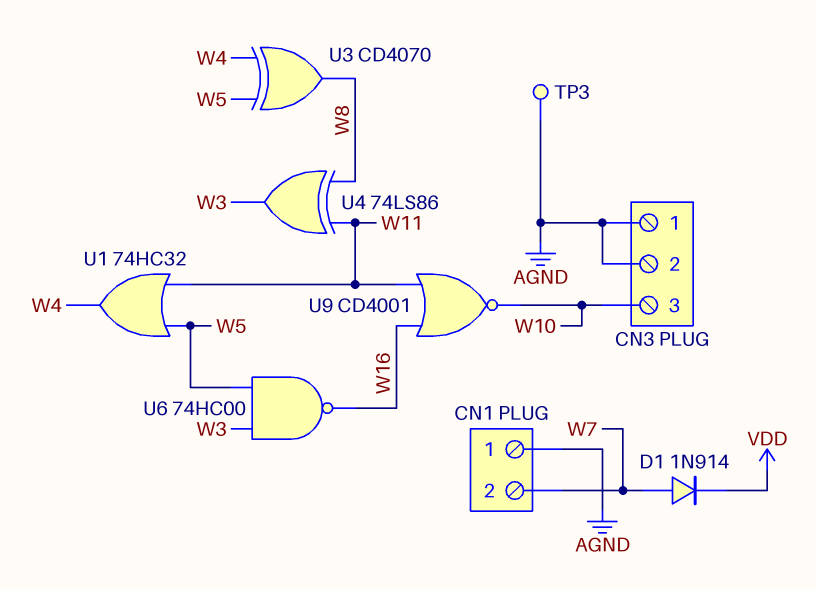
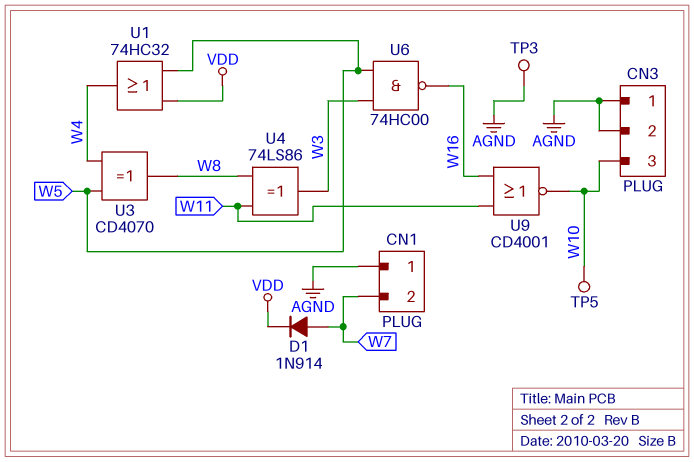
TP5: none -> test point (W10)
U1: OR 74HC32 (in W5, in W11, out W4) -> OR 74HC32 (in VDD, in W5, out W4)

